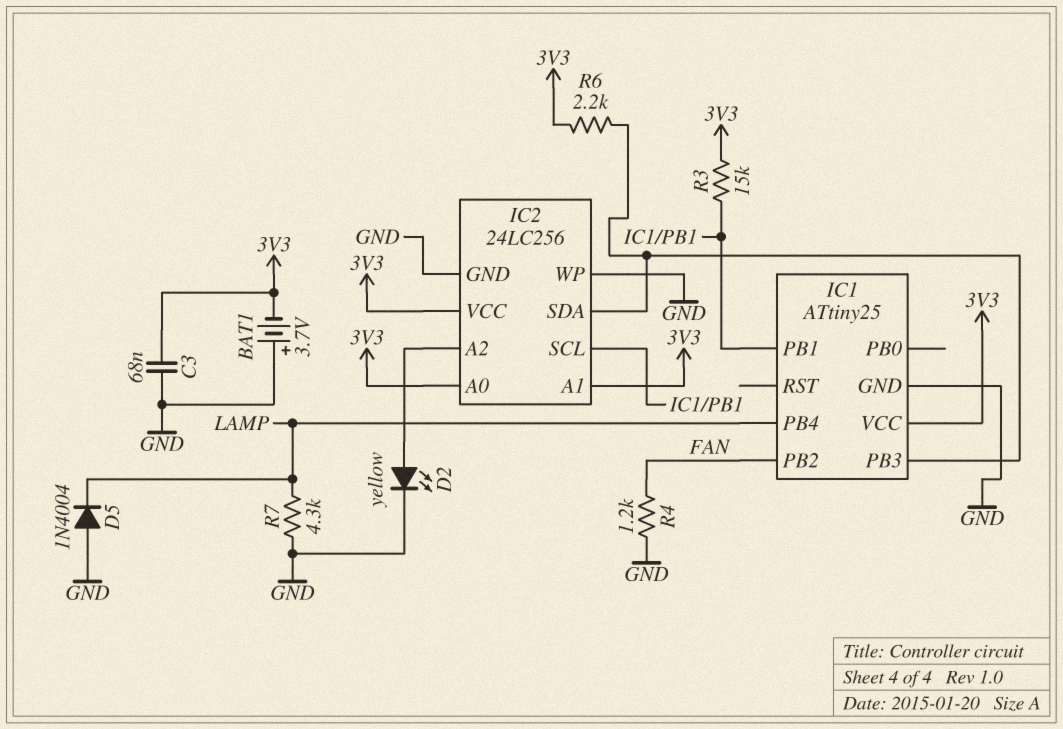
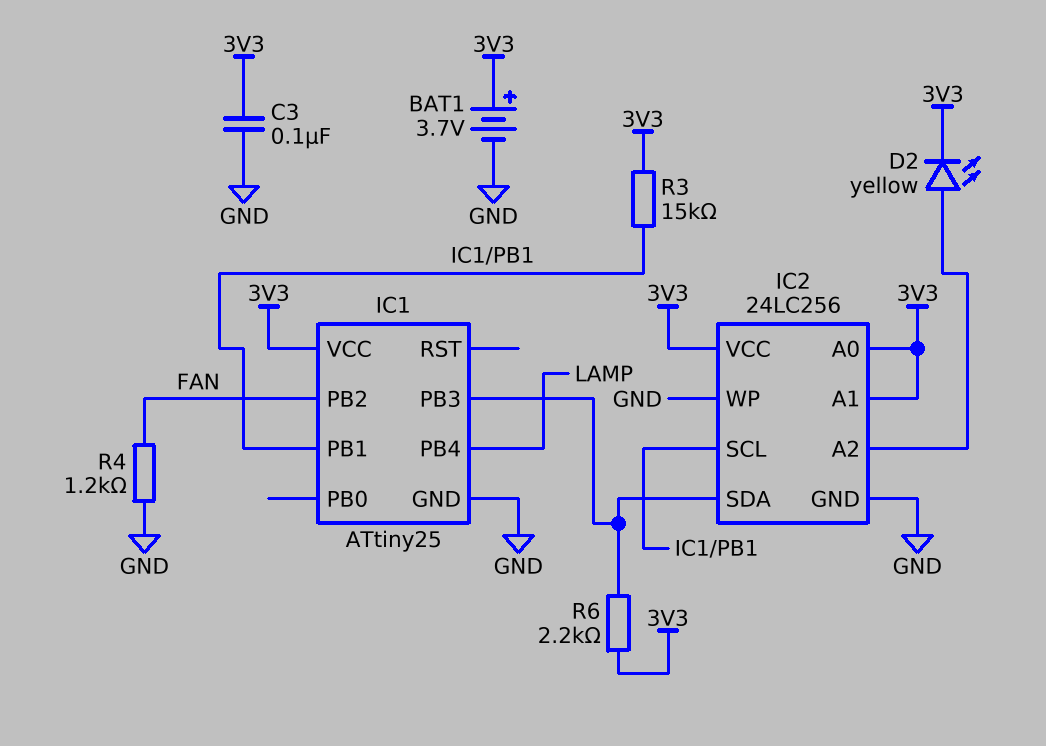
BAT1: 3.7V (plus GND, minus 3V3) -> 3.7V (plus 3V3, minus GND)
C3: 68nF (3V3, GND) -> 100nF (3V3, GND)
D2: LED yellow (A IC2/A2, K GND) -> LED yellow (A IC2/A2, K 3V3)
D5: diode 1N4004 (A GND, K LAMP) -> none
R7: 4.3k (GND, LAMP) -> none

